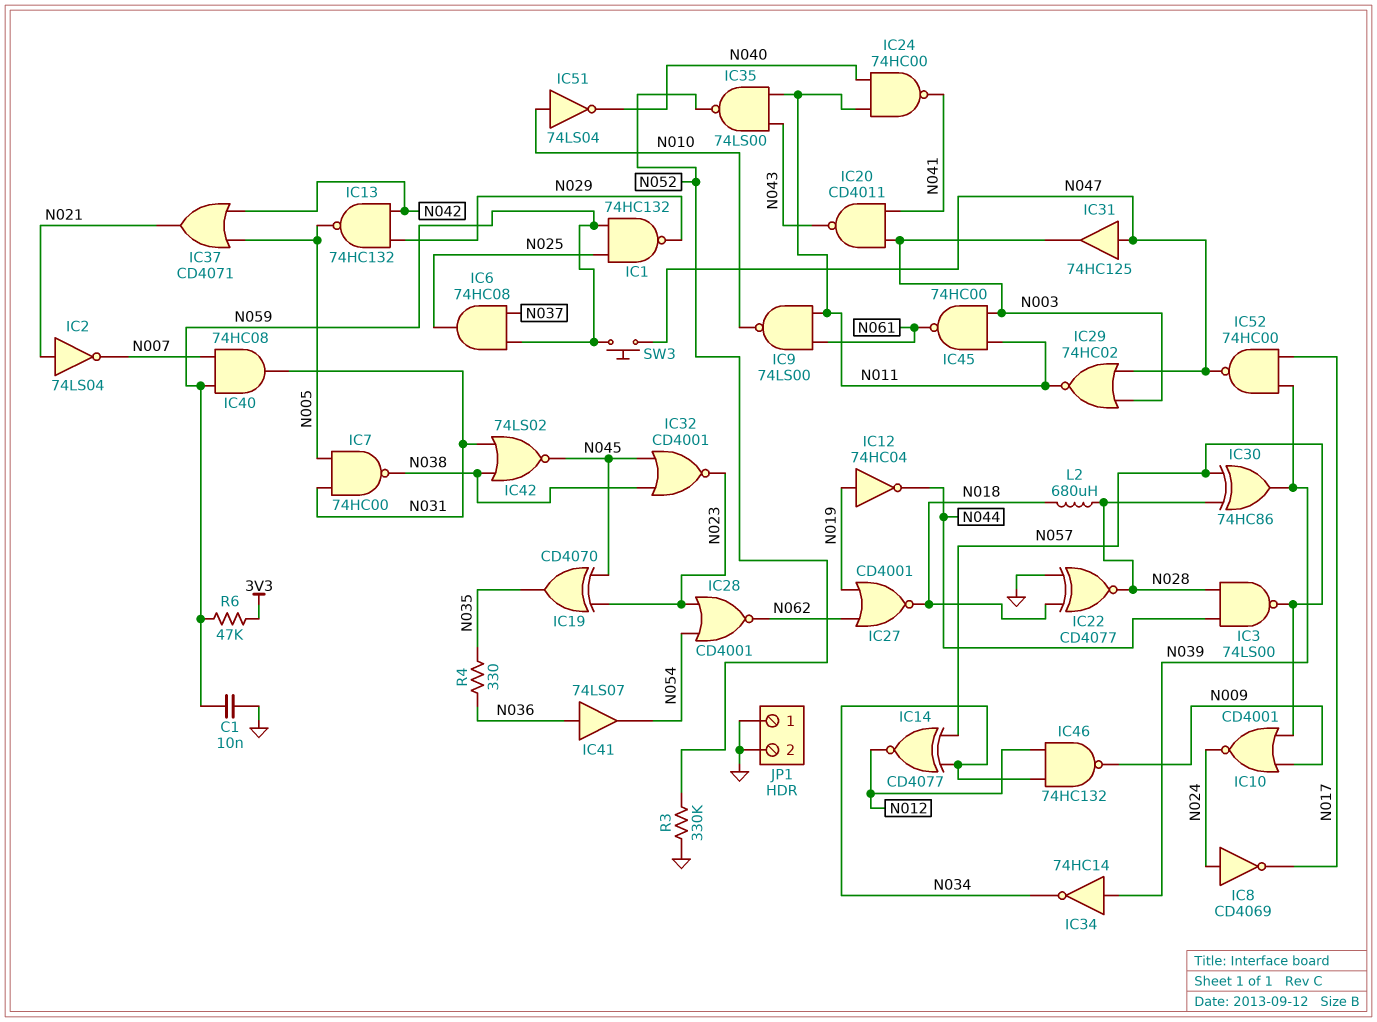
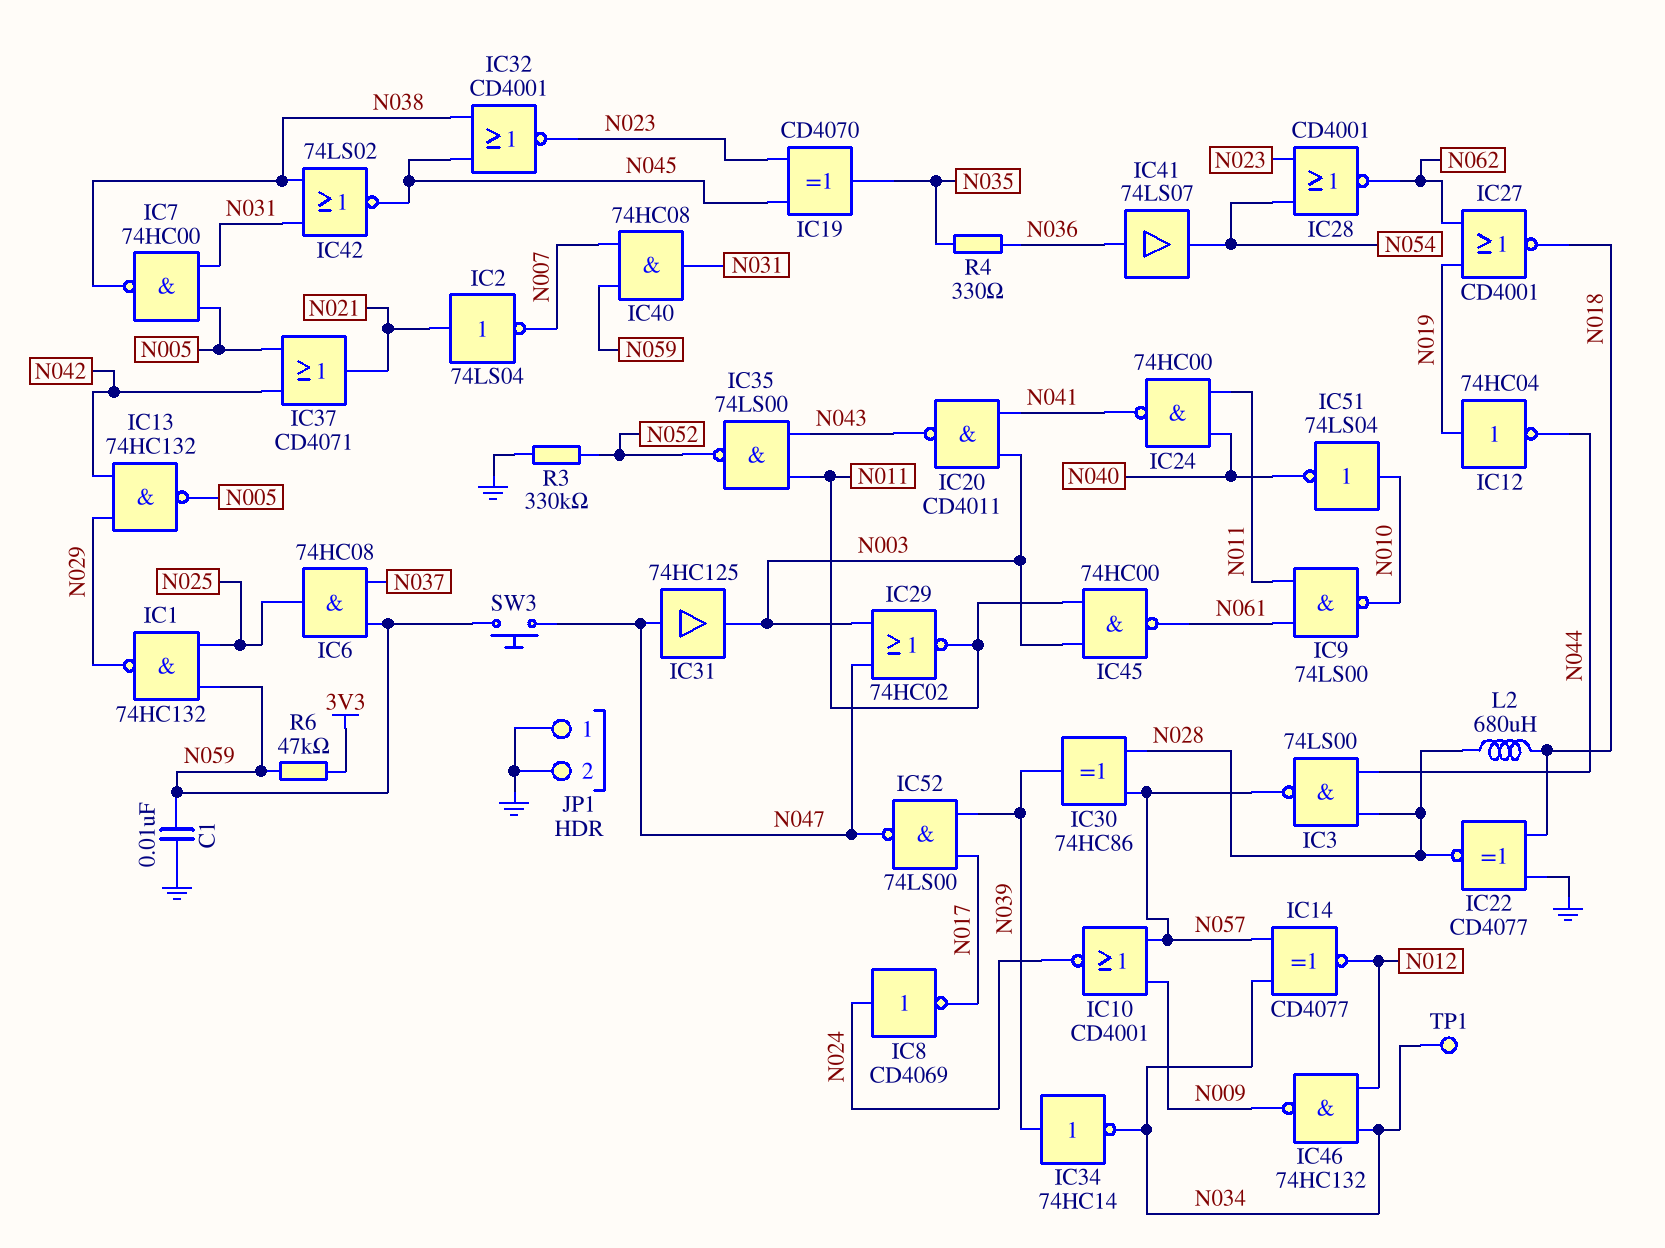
IC52: NAND 74HC00 (in N017, in N039, out N047) -> NAND 74LS00 (in N017, in N039, out N047)
TP1: none -> test point (N034)

